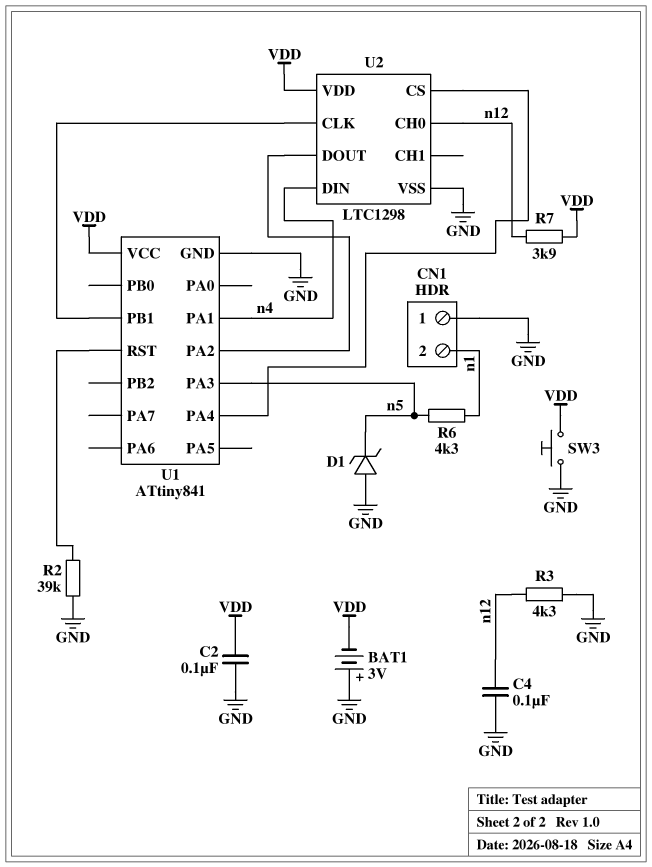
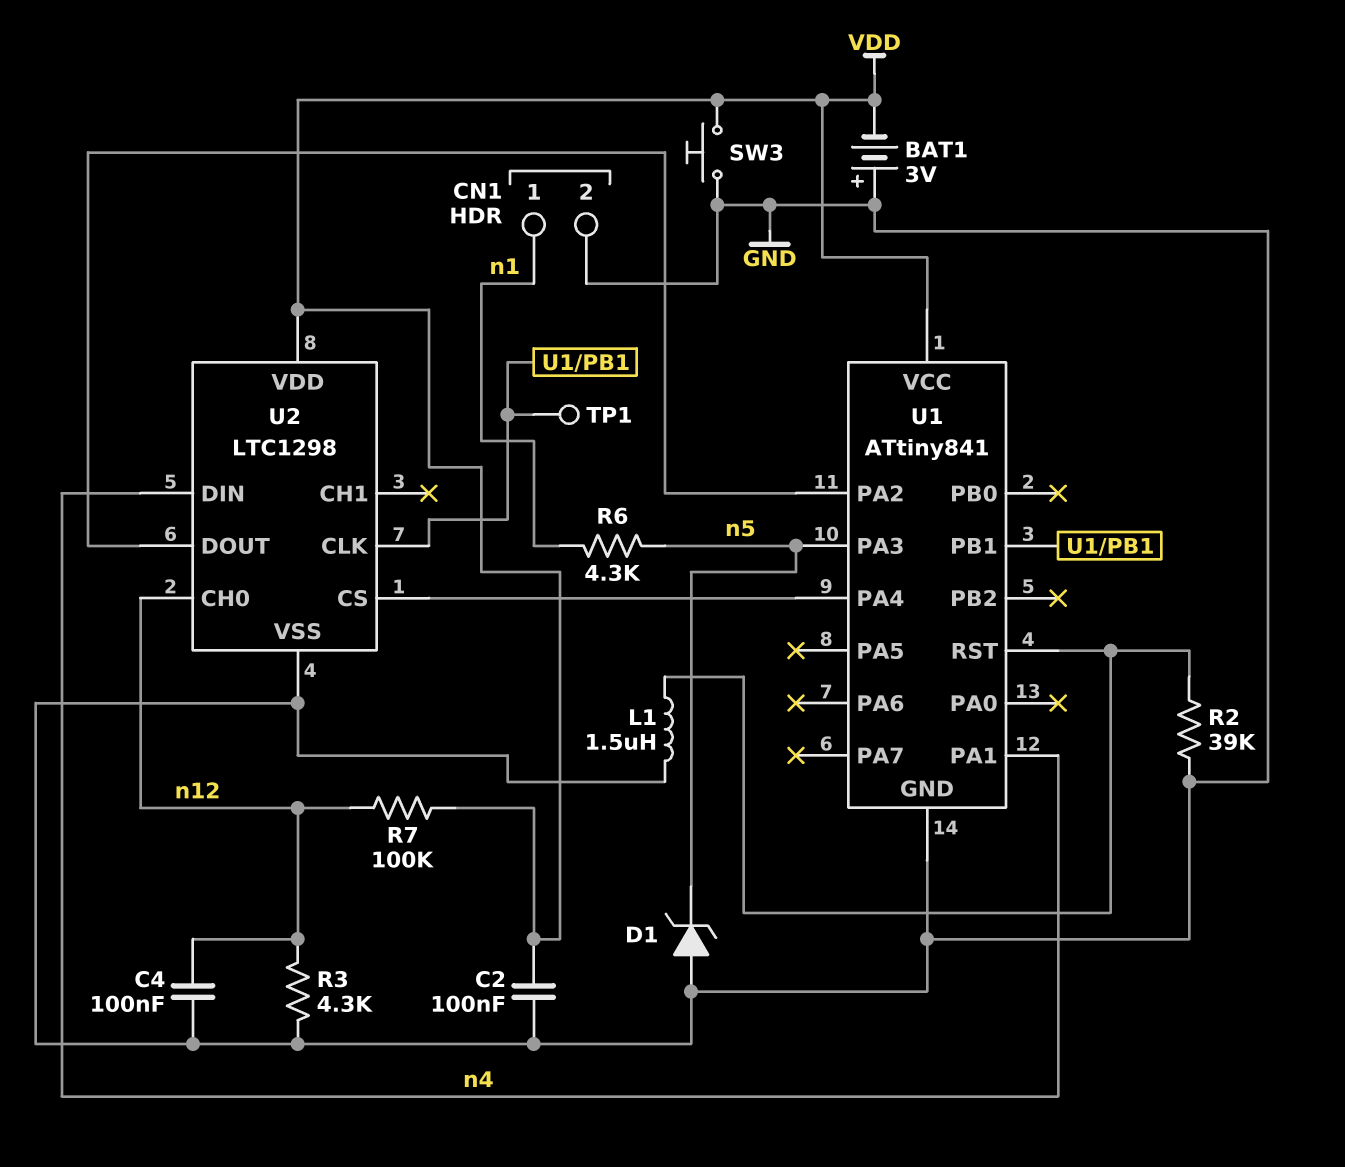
CN1 pin 1: GND -> n1
CN1 pin 2: n1 -> GND
L1: none -> 1.5uH (GND, U1/RST)
R7: 3.9k (VDD, n12) -> 100k (VDD, n12)
TP1: none -> test point (U1/PB1)

